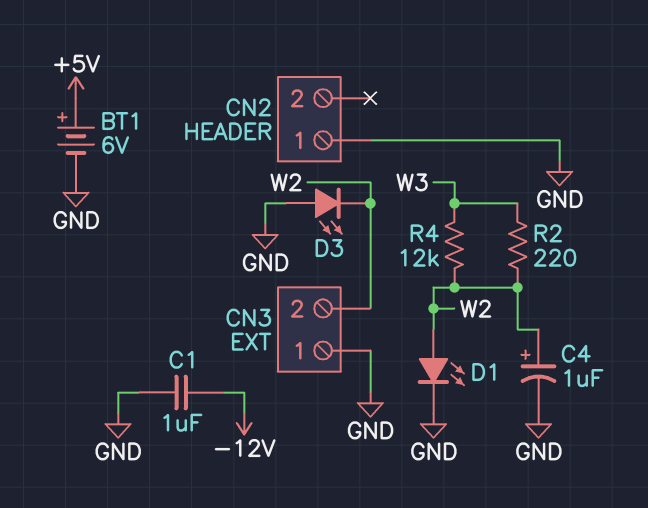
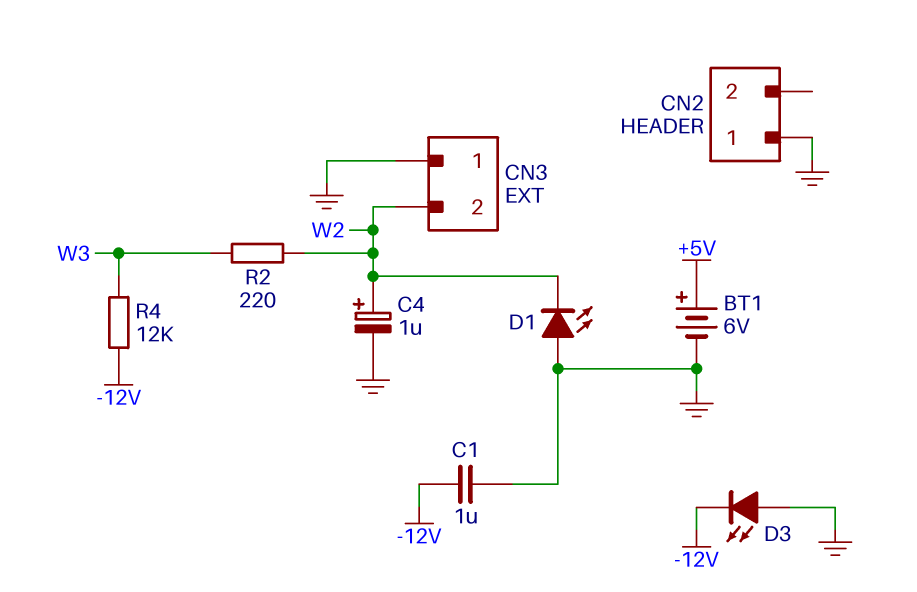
D1: LED (A W2, K GND) -> LED (A GND, K W2)
D3: LED (A GND, K W2) -> LED (A GND, K -12V)
R4: 12k (W2, W3) -> 12k (-12V, W3)

